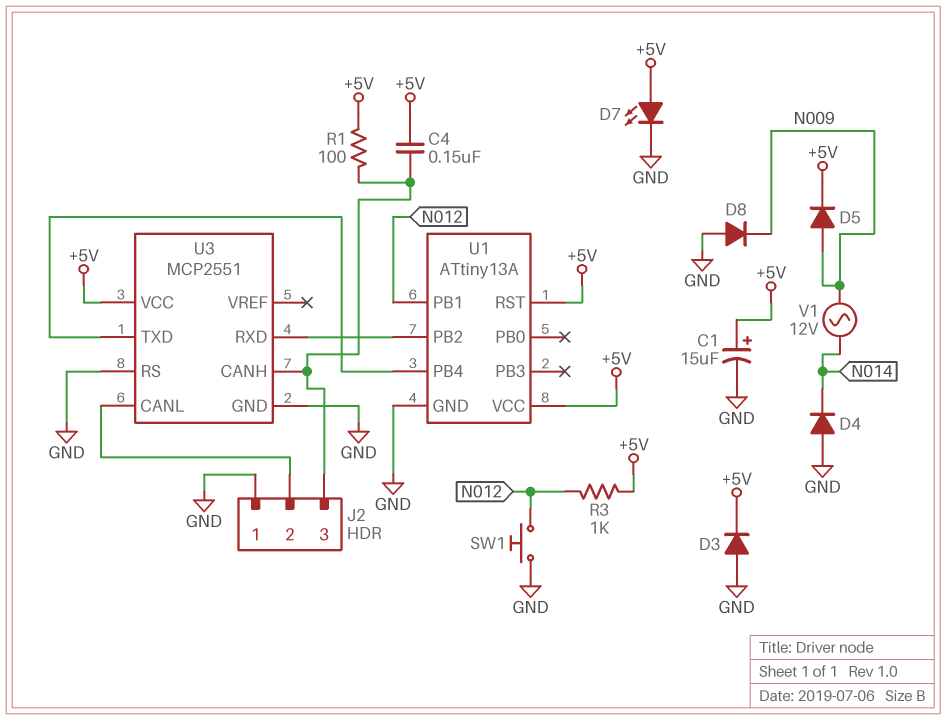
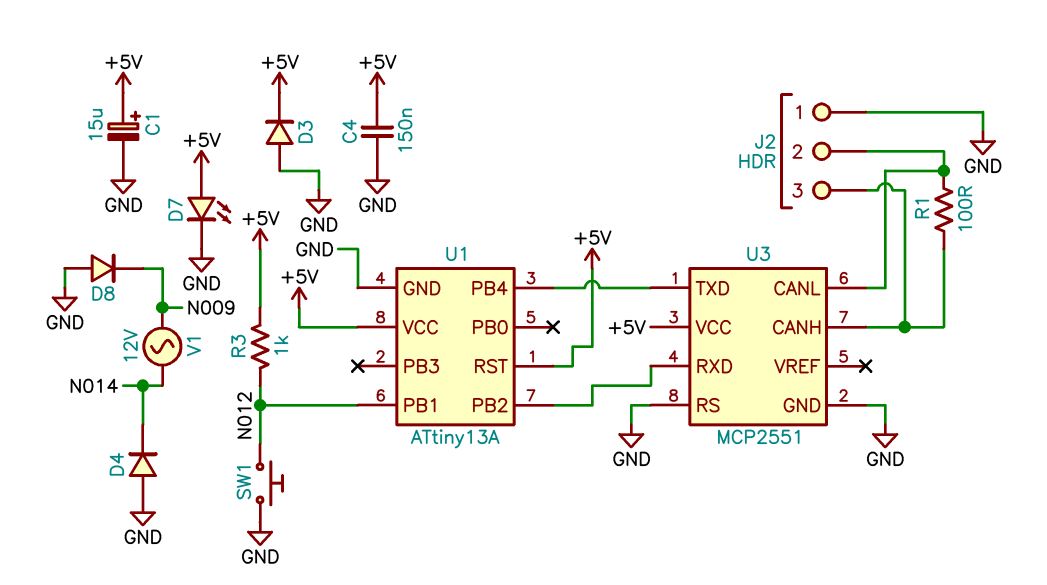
C4: 150nF (+5V, J2/3) -> 150nF (+5V, GND)
D5: diode (A N009, K +5V) -> none
R1: 100 (+5V, J2/3) -> 100 (J2/2, J2/3)

